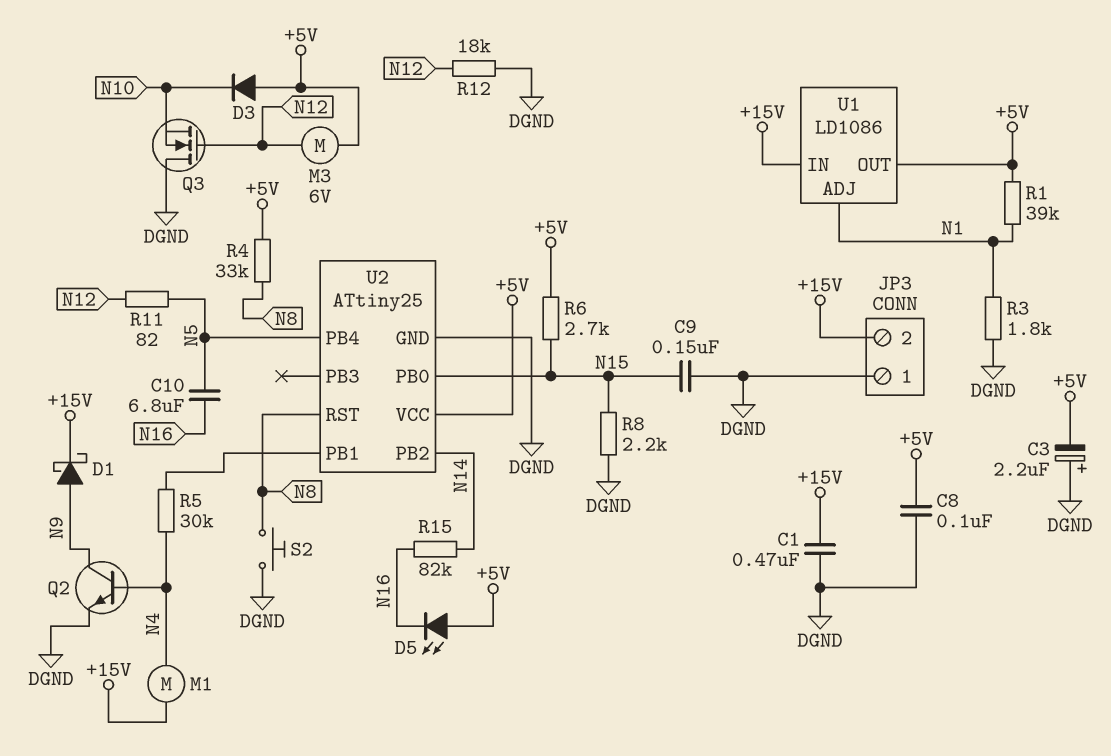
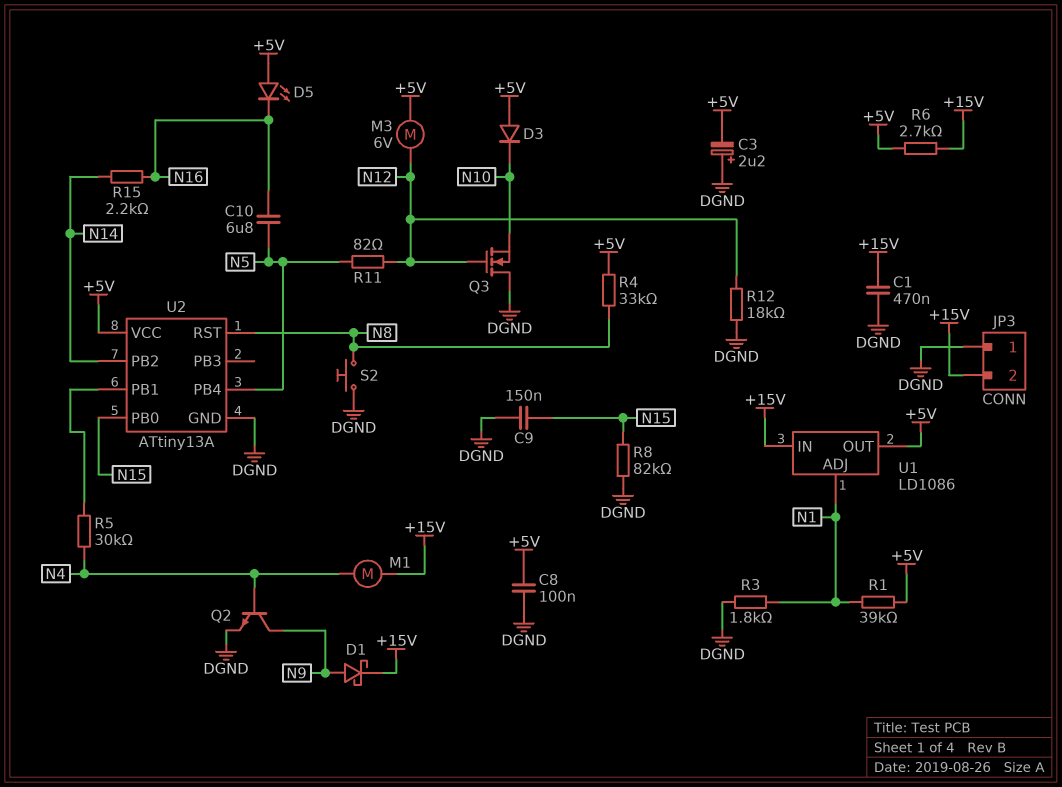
R6: 2.7k (+5V, N15) -> 2.7k (+5V, +15V)
R8: 2.2k (DGND, N15) -> 82k (DGND, N15)
R15: 82k (N14, N16) -> 2.2k (N14, N16)
U2: ATtiny25 -> ATtiny13A

